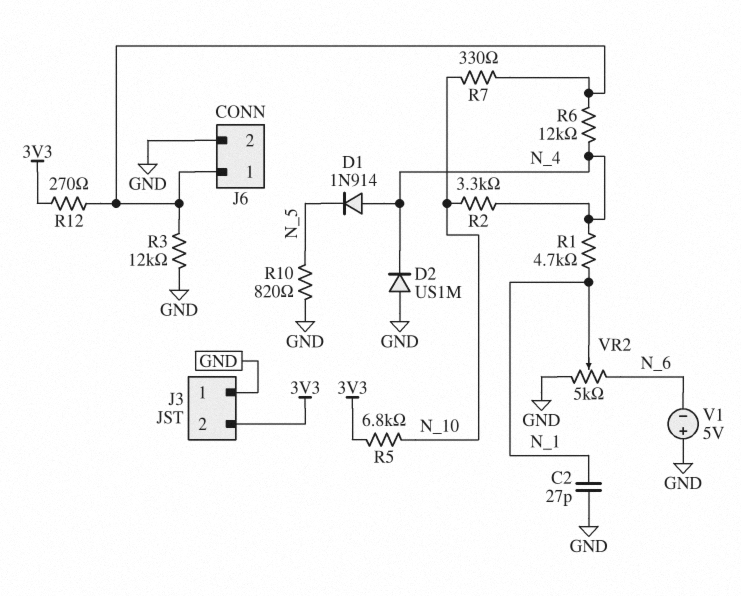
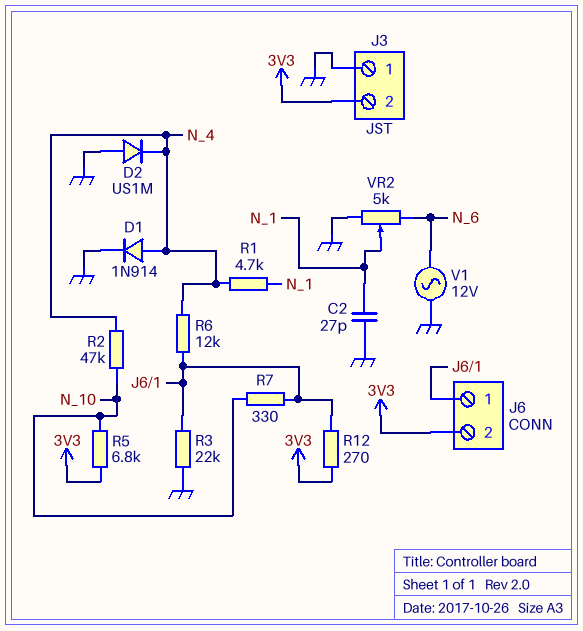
D1: diode 1N914 (A N_4, K N_5) -> diode 1N914 (A N_4, K GND)
J6 pin 2: GND -> 3V3
R2: 3.3k (N_4, N_10) -> 47k (N_4, N_10)
R3: 12k (GND, J6/1) -> 22k (GND, J6/1)
R10: 820 (GND, N_5) -> none
V1: 5V (plus GND, minus N_6) -> AC 12V (GND, N_6)

